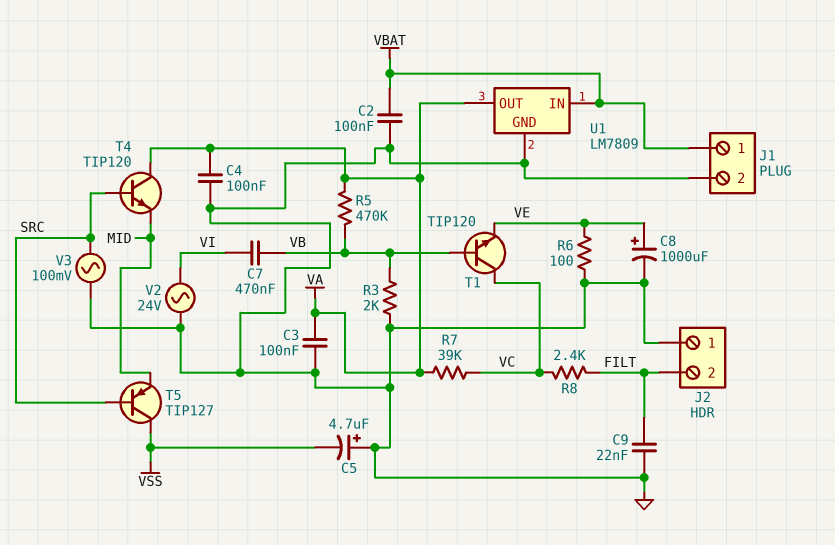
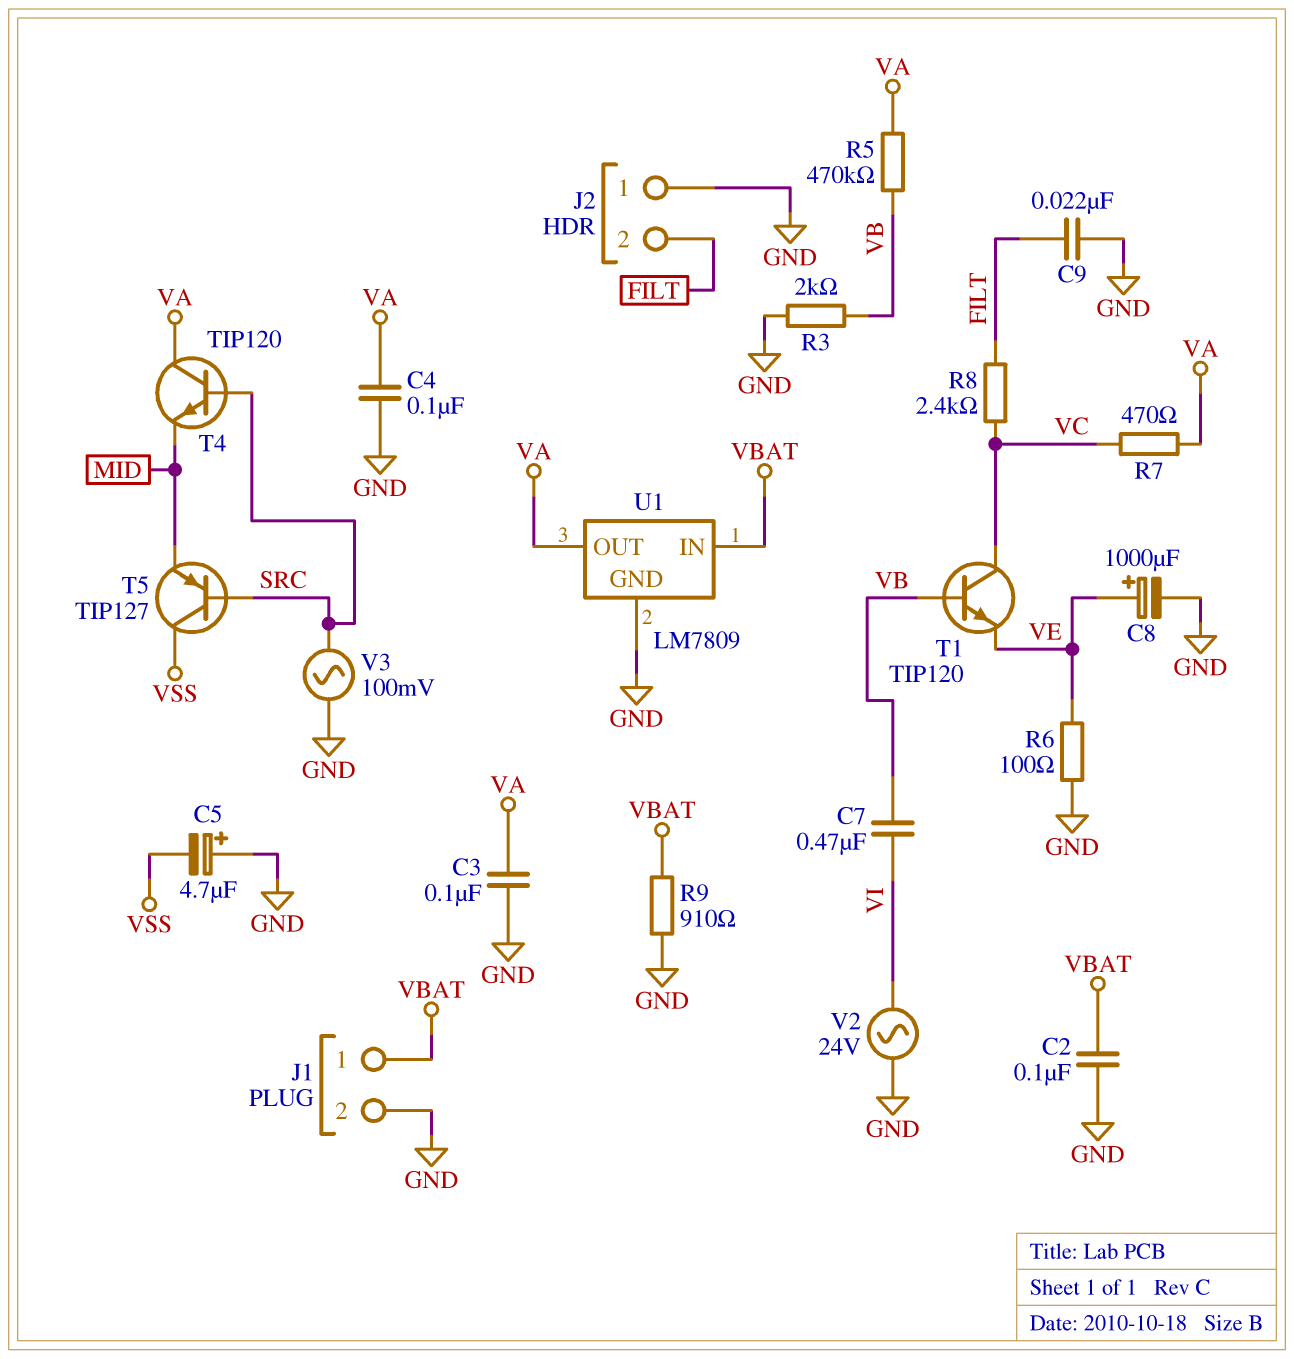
R7: 39k (VA, VC) -> 470 (VA, VC)
R9: none -> 910 (GND, VBAT)

